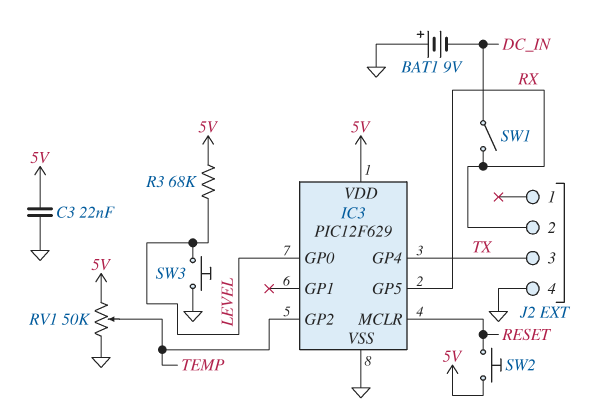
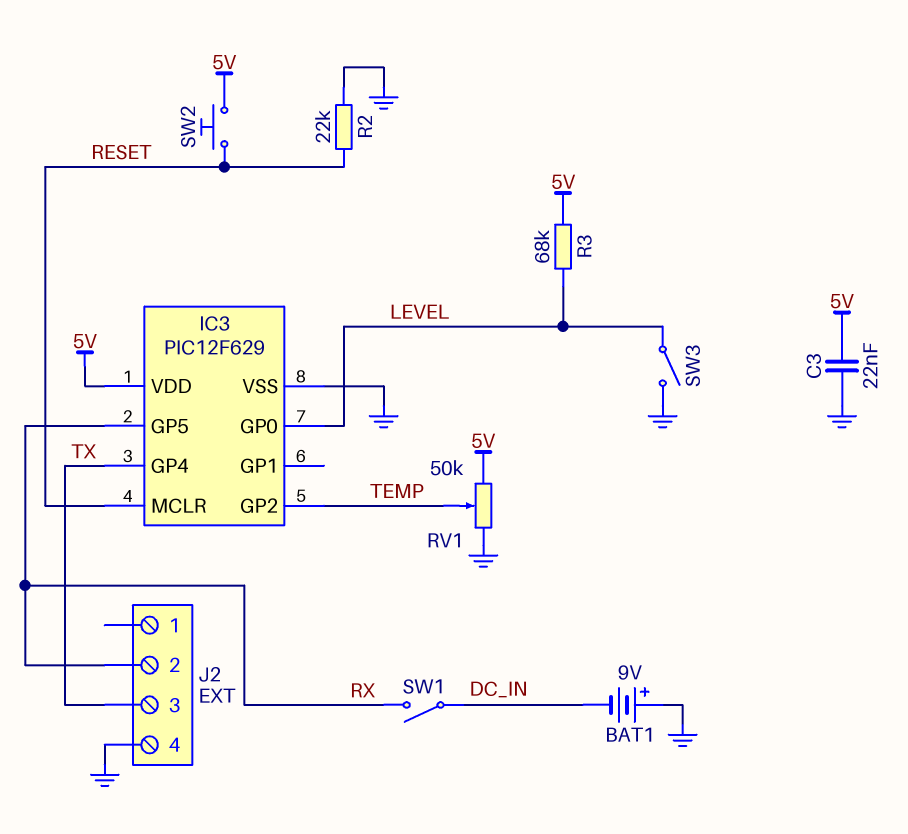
R2: none -> 22k (GND, RESET)
SW3: button (GND, LEVEL) -> switch (GND, LEVEL)

